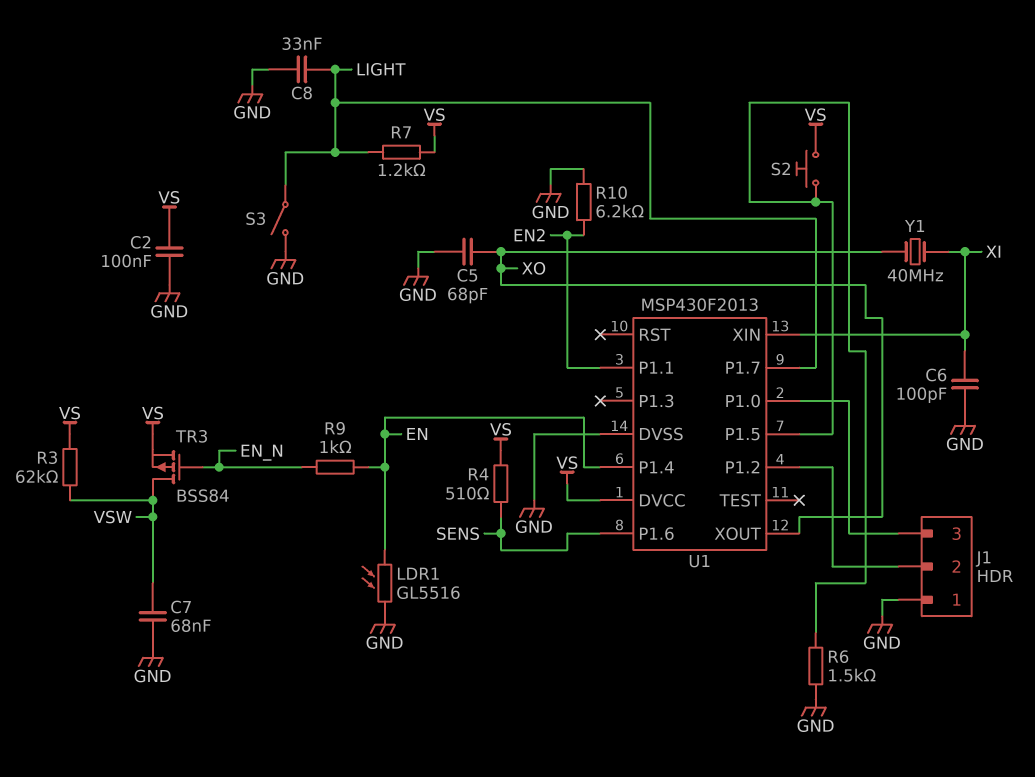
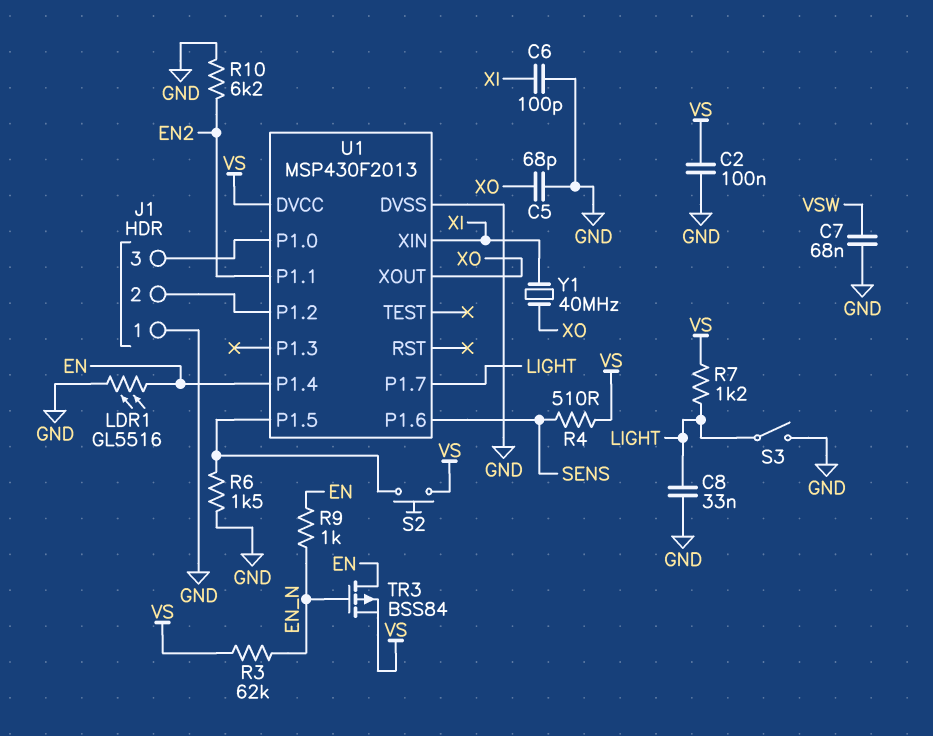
R3: 62k (VS, VSW) -> 62k (EN_N, VS)
TR3: PMOS BSS84 (G EN_N, D VSW, S VS) -> PMOS BSS84 (G EN_N, D EN, S VS)

